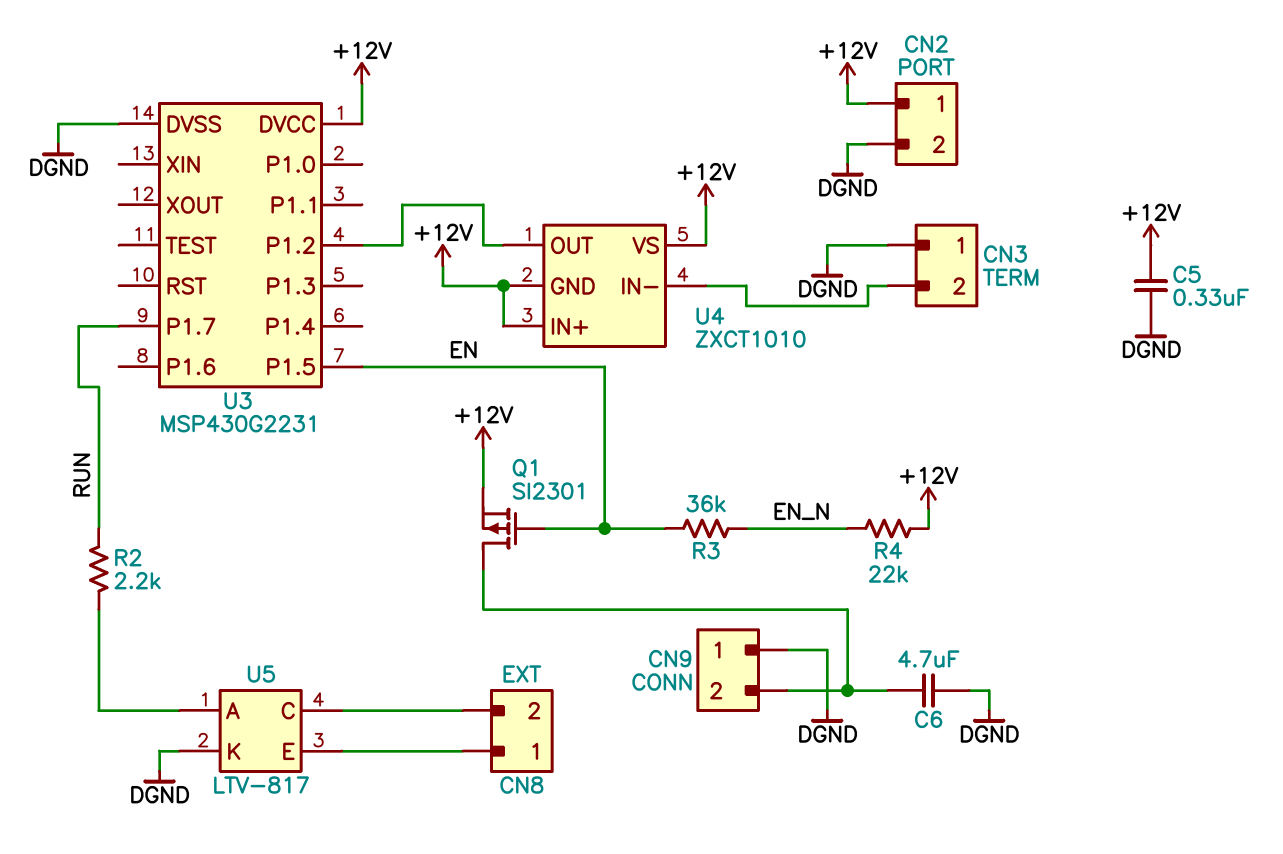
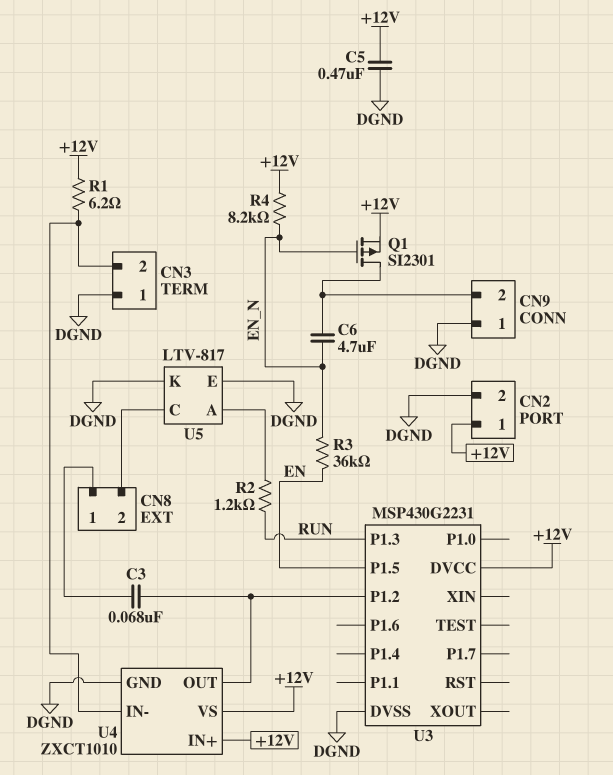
C3: none -> 68nF (CN8/1, U3/P1.2)
C5: 330nF (+12V, DGND) -> 470nF (+12V, DGND)
C6: 4.7uF (CN9/2, DGND) -> 4.7uF (CN9/2, EN_N)
Q1: PMOS SI2301 (G EN, D CN9/2, S +12V) -> PMOS SI2301 (G EN_N, D CN9/2, S +12V)
R1: none -> 6.2 (+12V, CN3/2)
R2: 2.2k (RUN, U5/A) -> 1.2k (RUN, U5/A)
R4: 22k (+12V, EN_N) -> 8.2k (+12V, EN_N)
U3 pin P1.3: none -> RUN
U3 pin P1.7: RUN -> none
U4 pin GND: +12V -> DGND
U5 pin E: CN8/1 -> DGND

